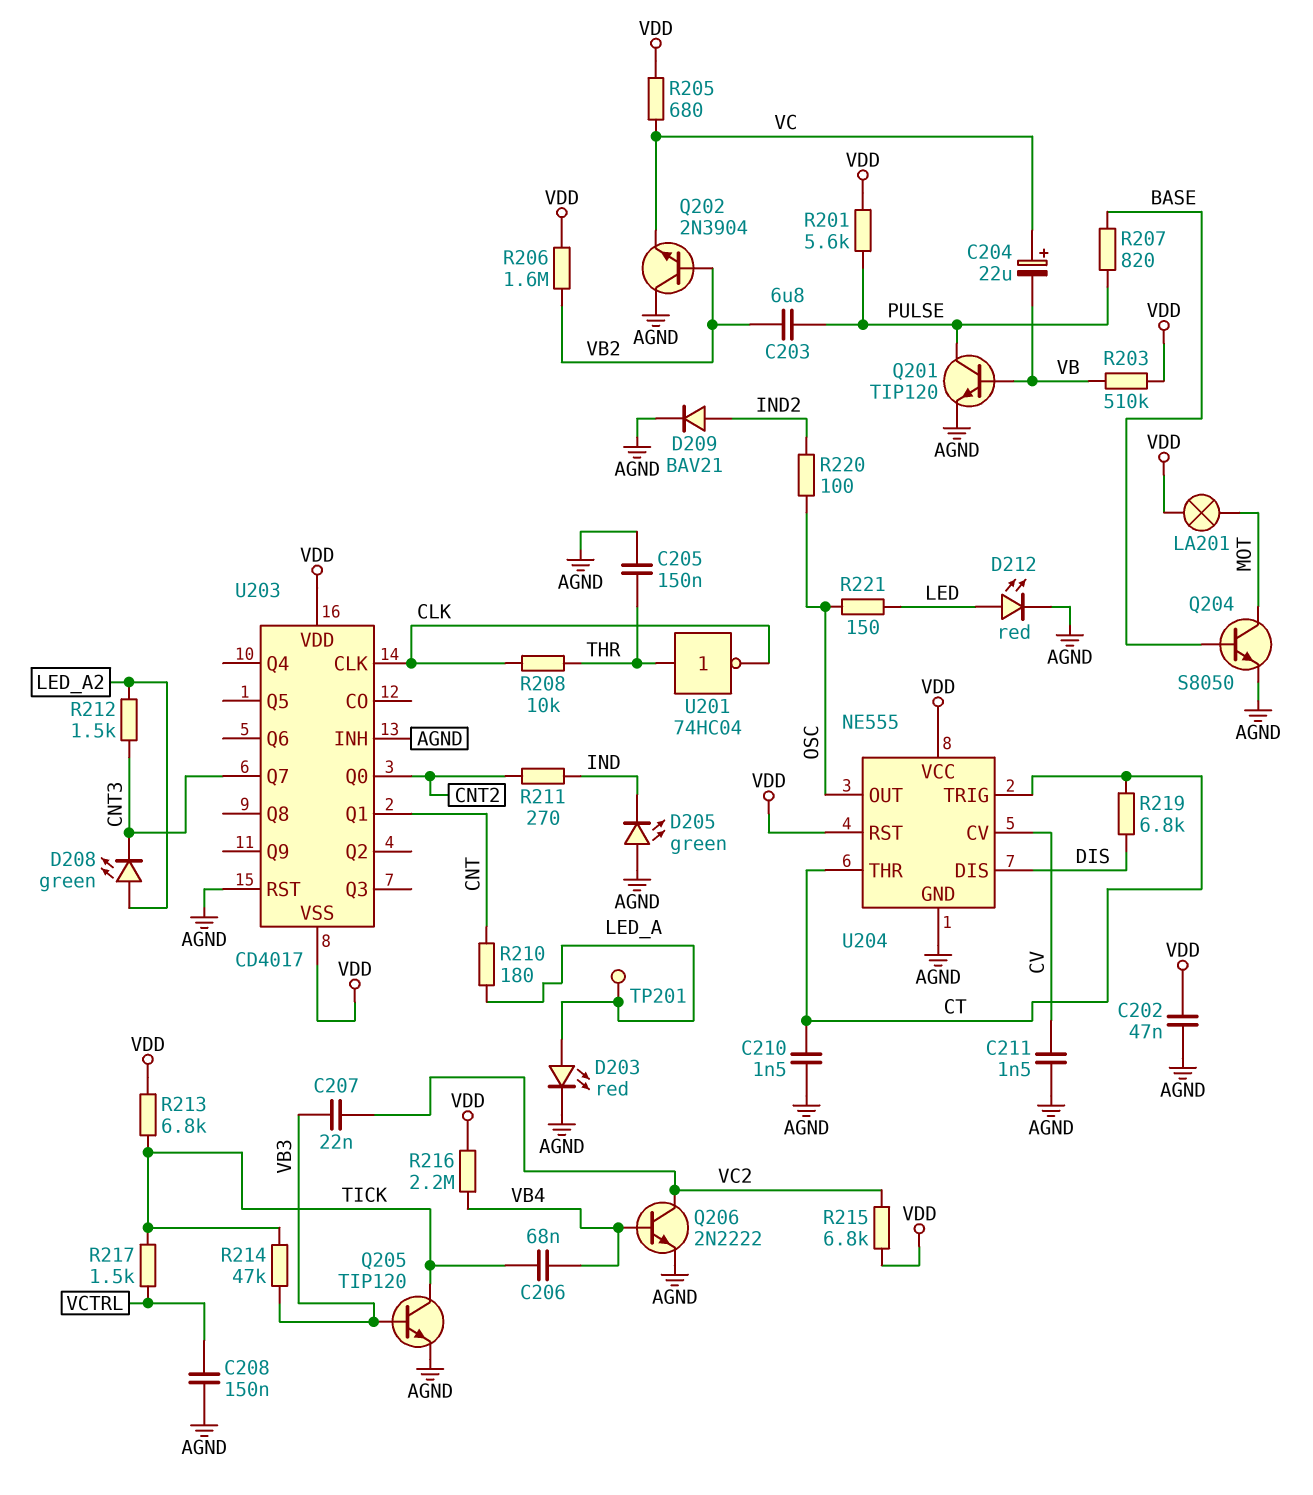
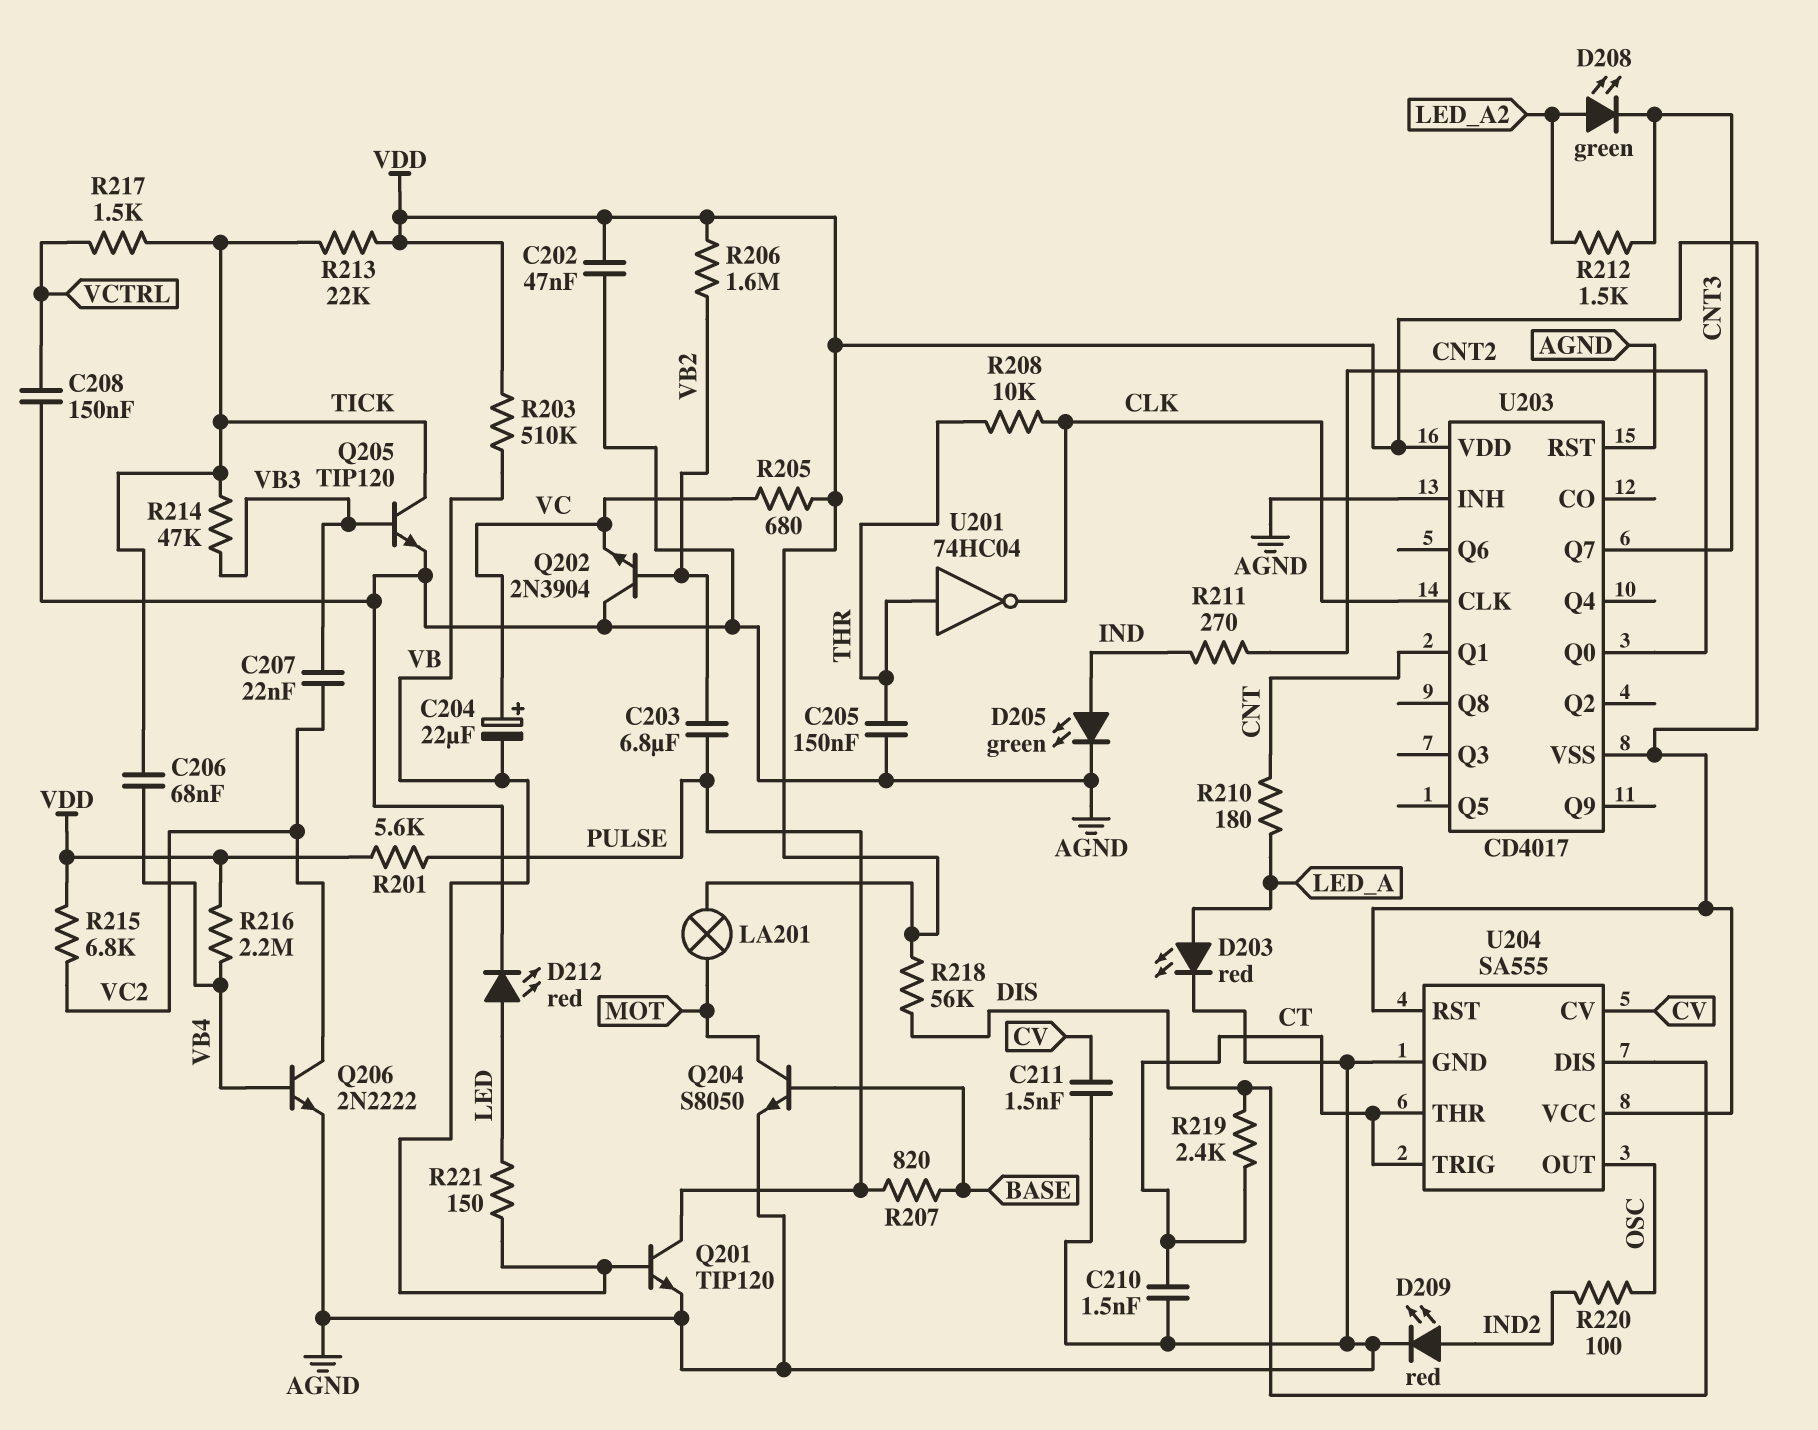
D205: LED green (A AGND, K IND) -> LED green (A IND, K AGND)
D209: diode BAV21 (A IND2, K AGND) -> LED red (A IND2, K AGND)
R213: 6.8k (TICK, VDD) -> 22k (TICK, VDD)
R218: none -> 56k (DIS, VDD)
R219: 6.8k (CT, DIS) -> 2.4k (CT, DIS)
R221: 150 (LED, OSC) -> 150 (LED, VB)
TP201: test point (LED_A) -> none
U204: NE555 -> SA555

